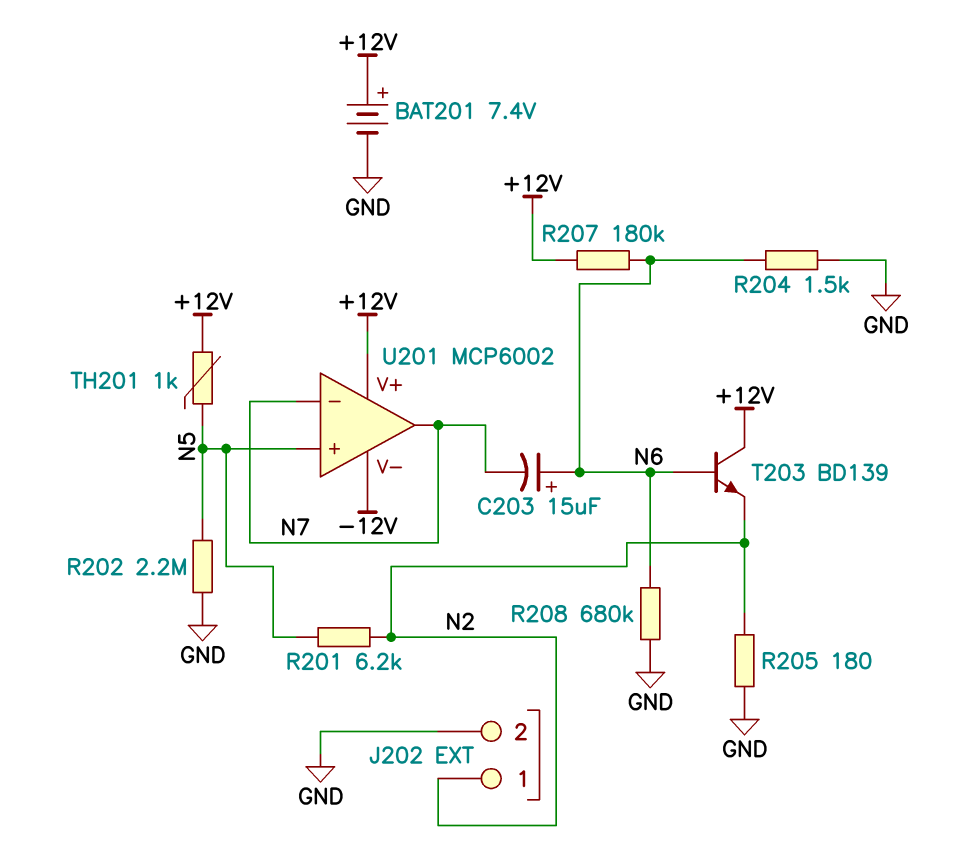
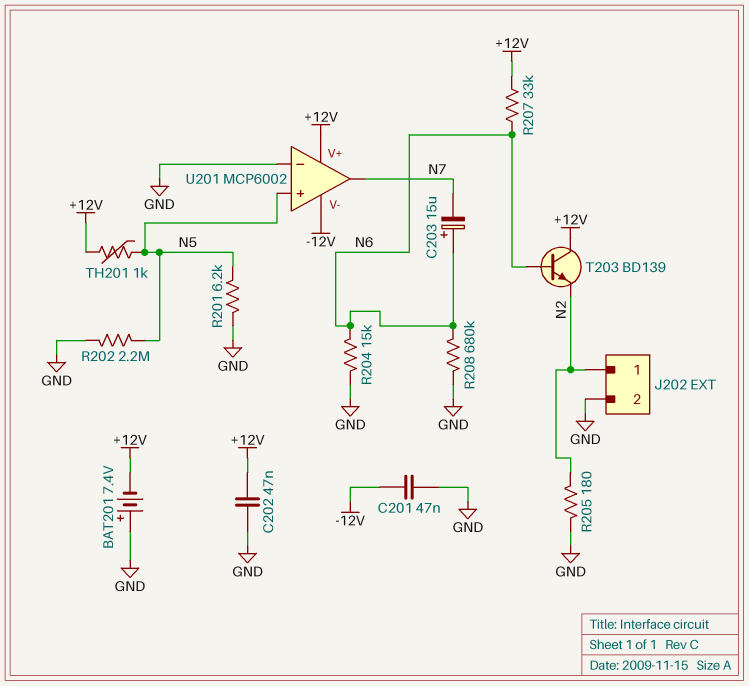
BAT201: 7.4V (plus +12V, minus GND) -> 7.4V (plus GND, minus +12V)
C201: none -> 47nF (-12V, GND)
C202: none -> 47nF (+12V, GND)
R201: 6.2k (N2, N5) -> 6.2k (GND, N5)
R204: 1.5k (GND, N6) -> 15k (GND, N6)
R207: 180k (+12V, N6) -> 33k (+12V, N6)
U201 pin in-: N7 -> GND

